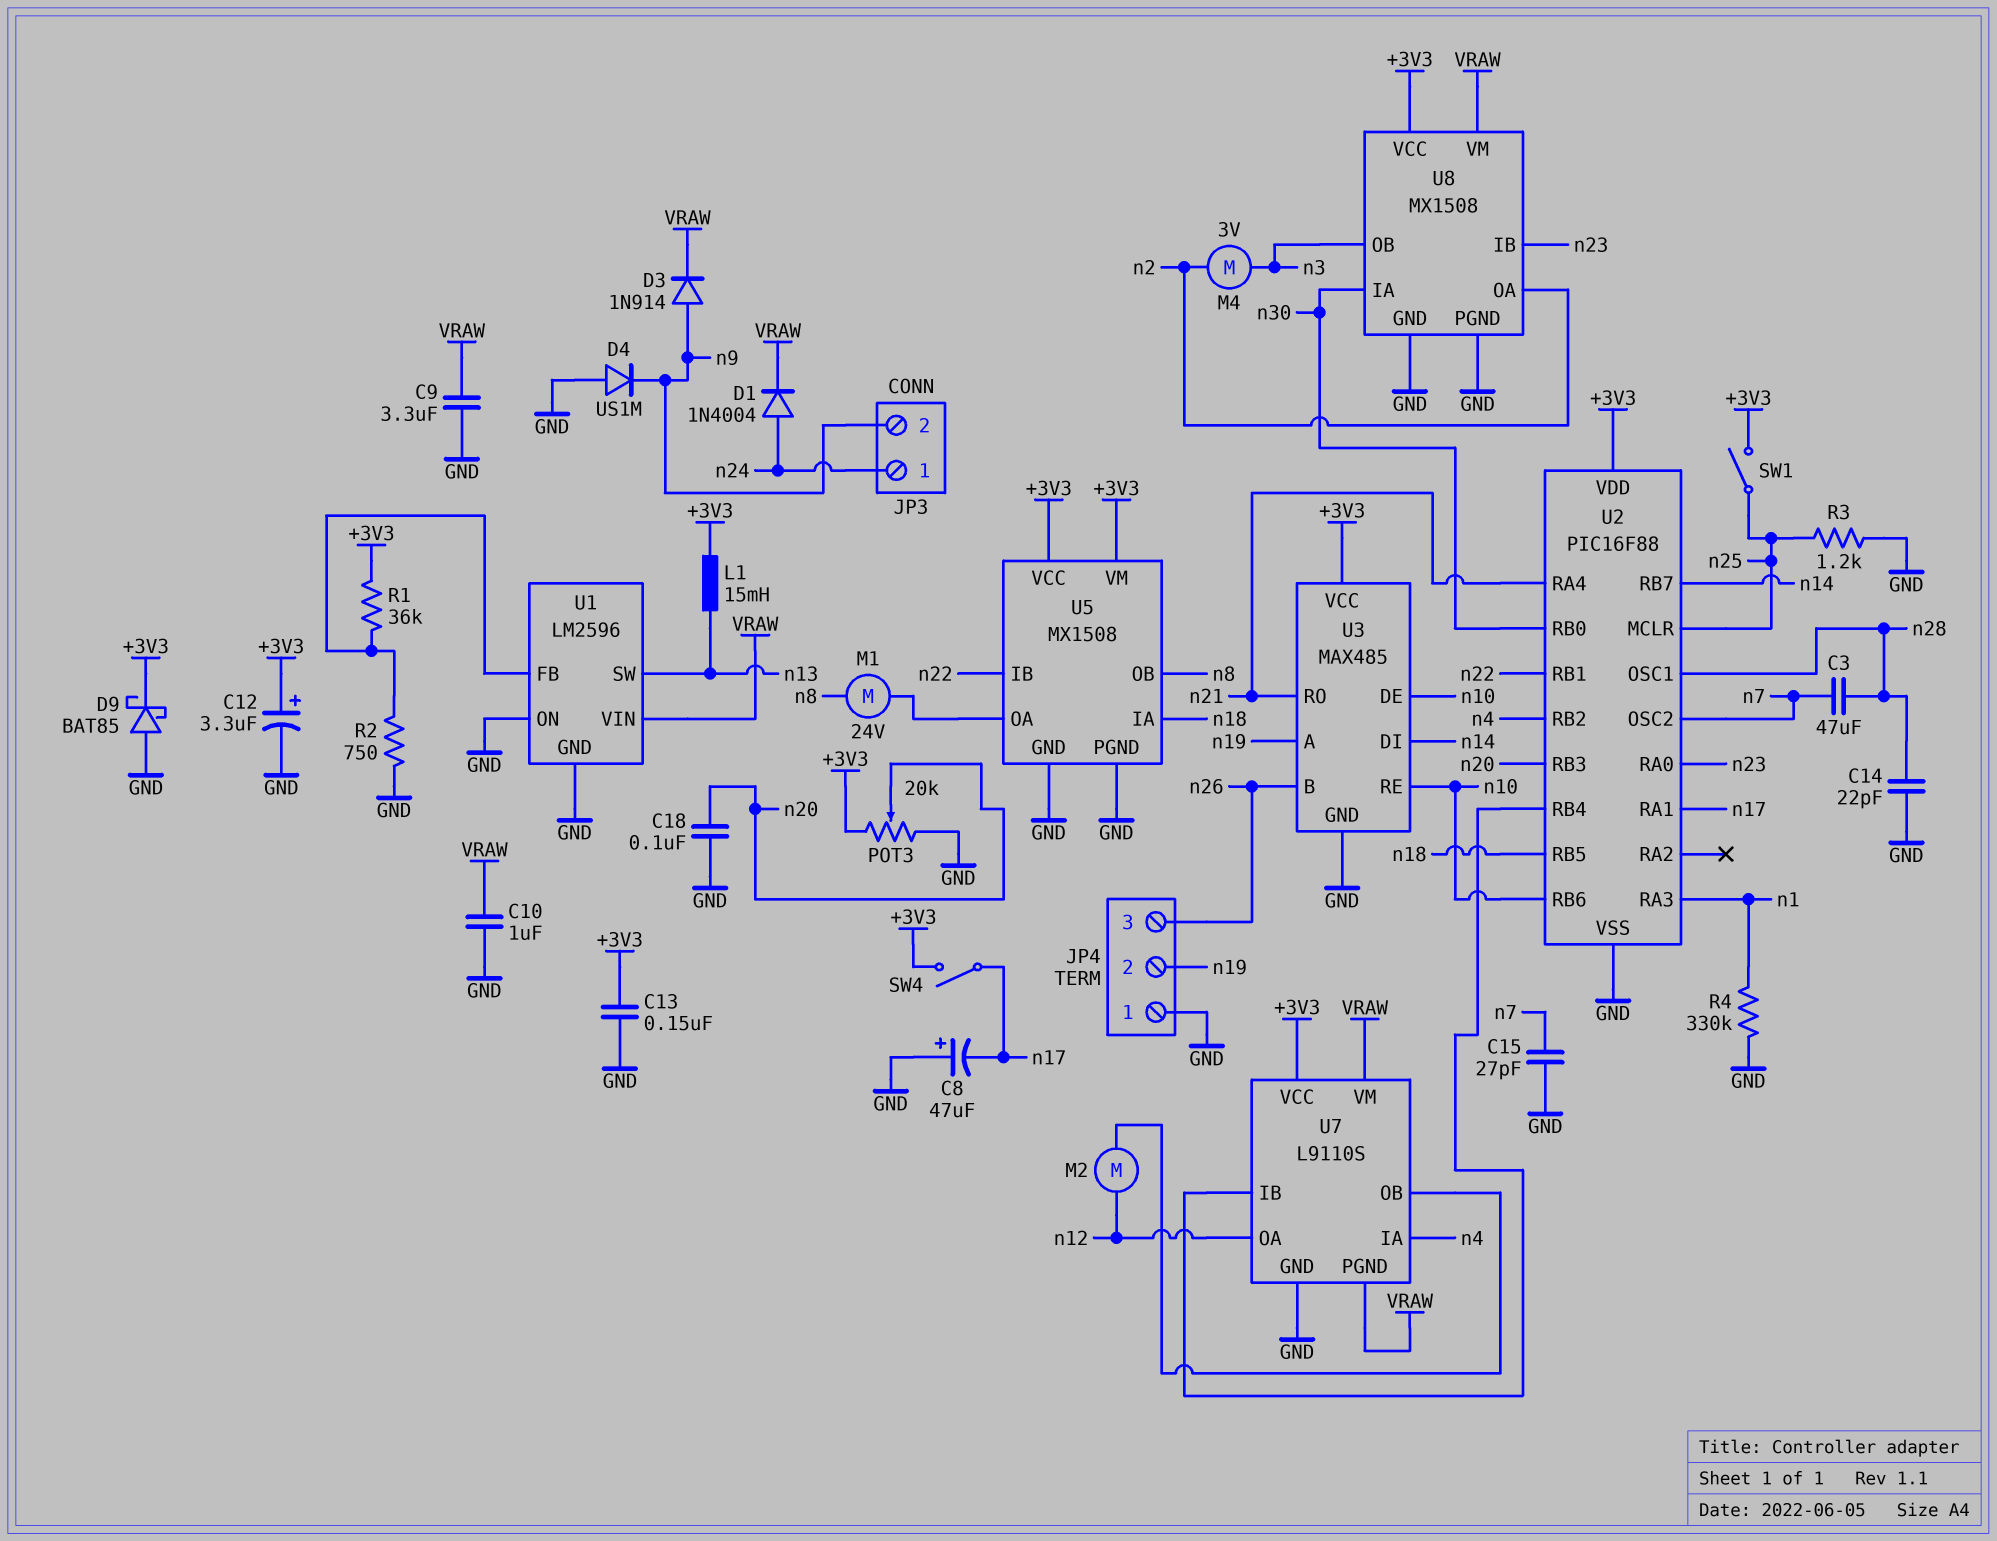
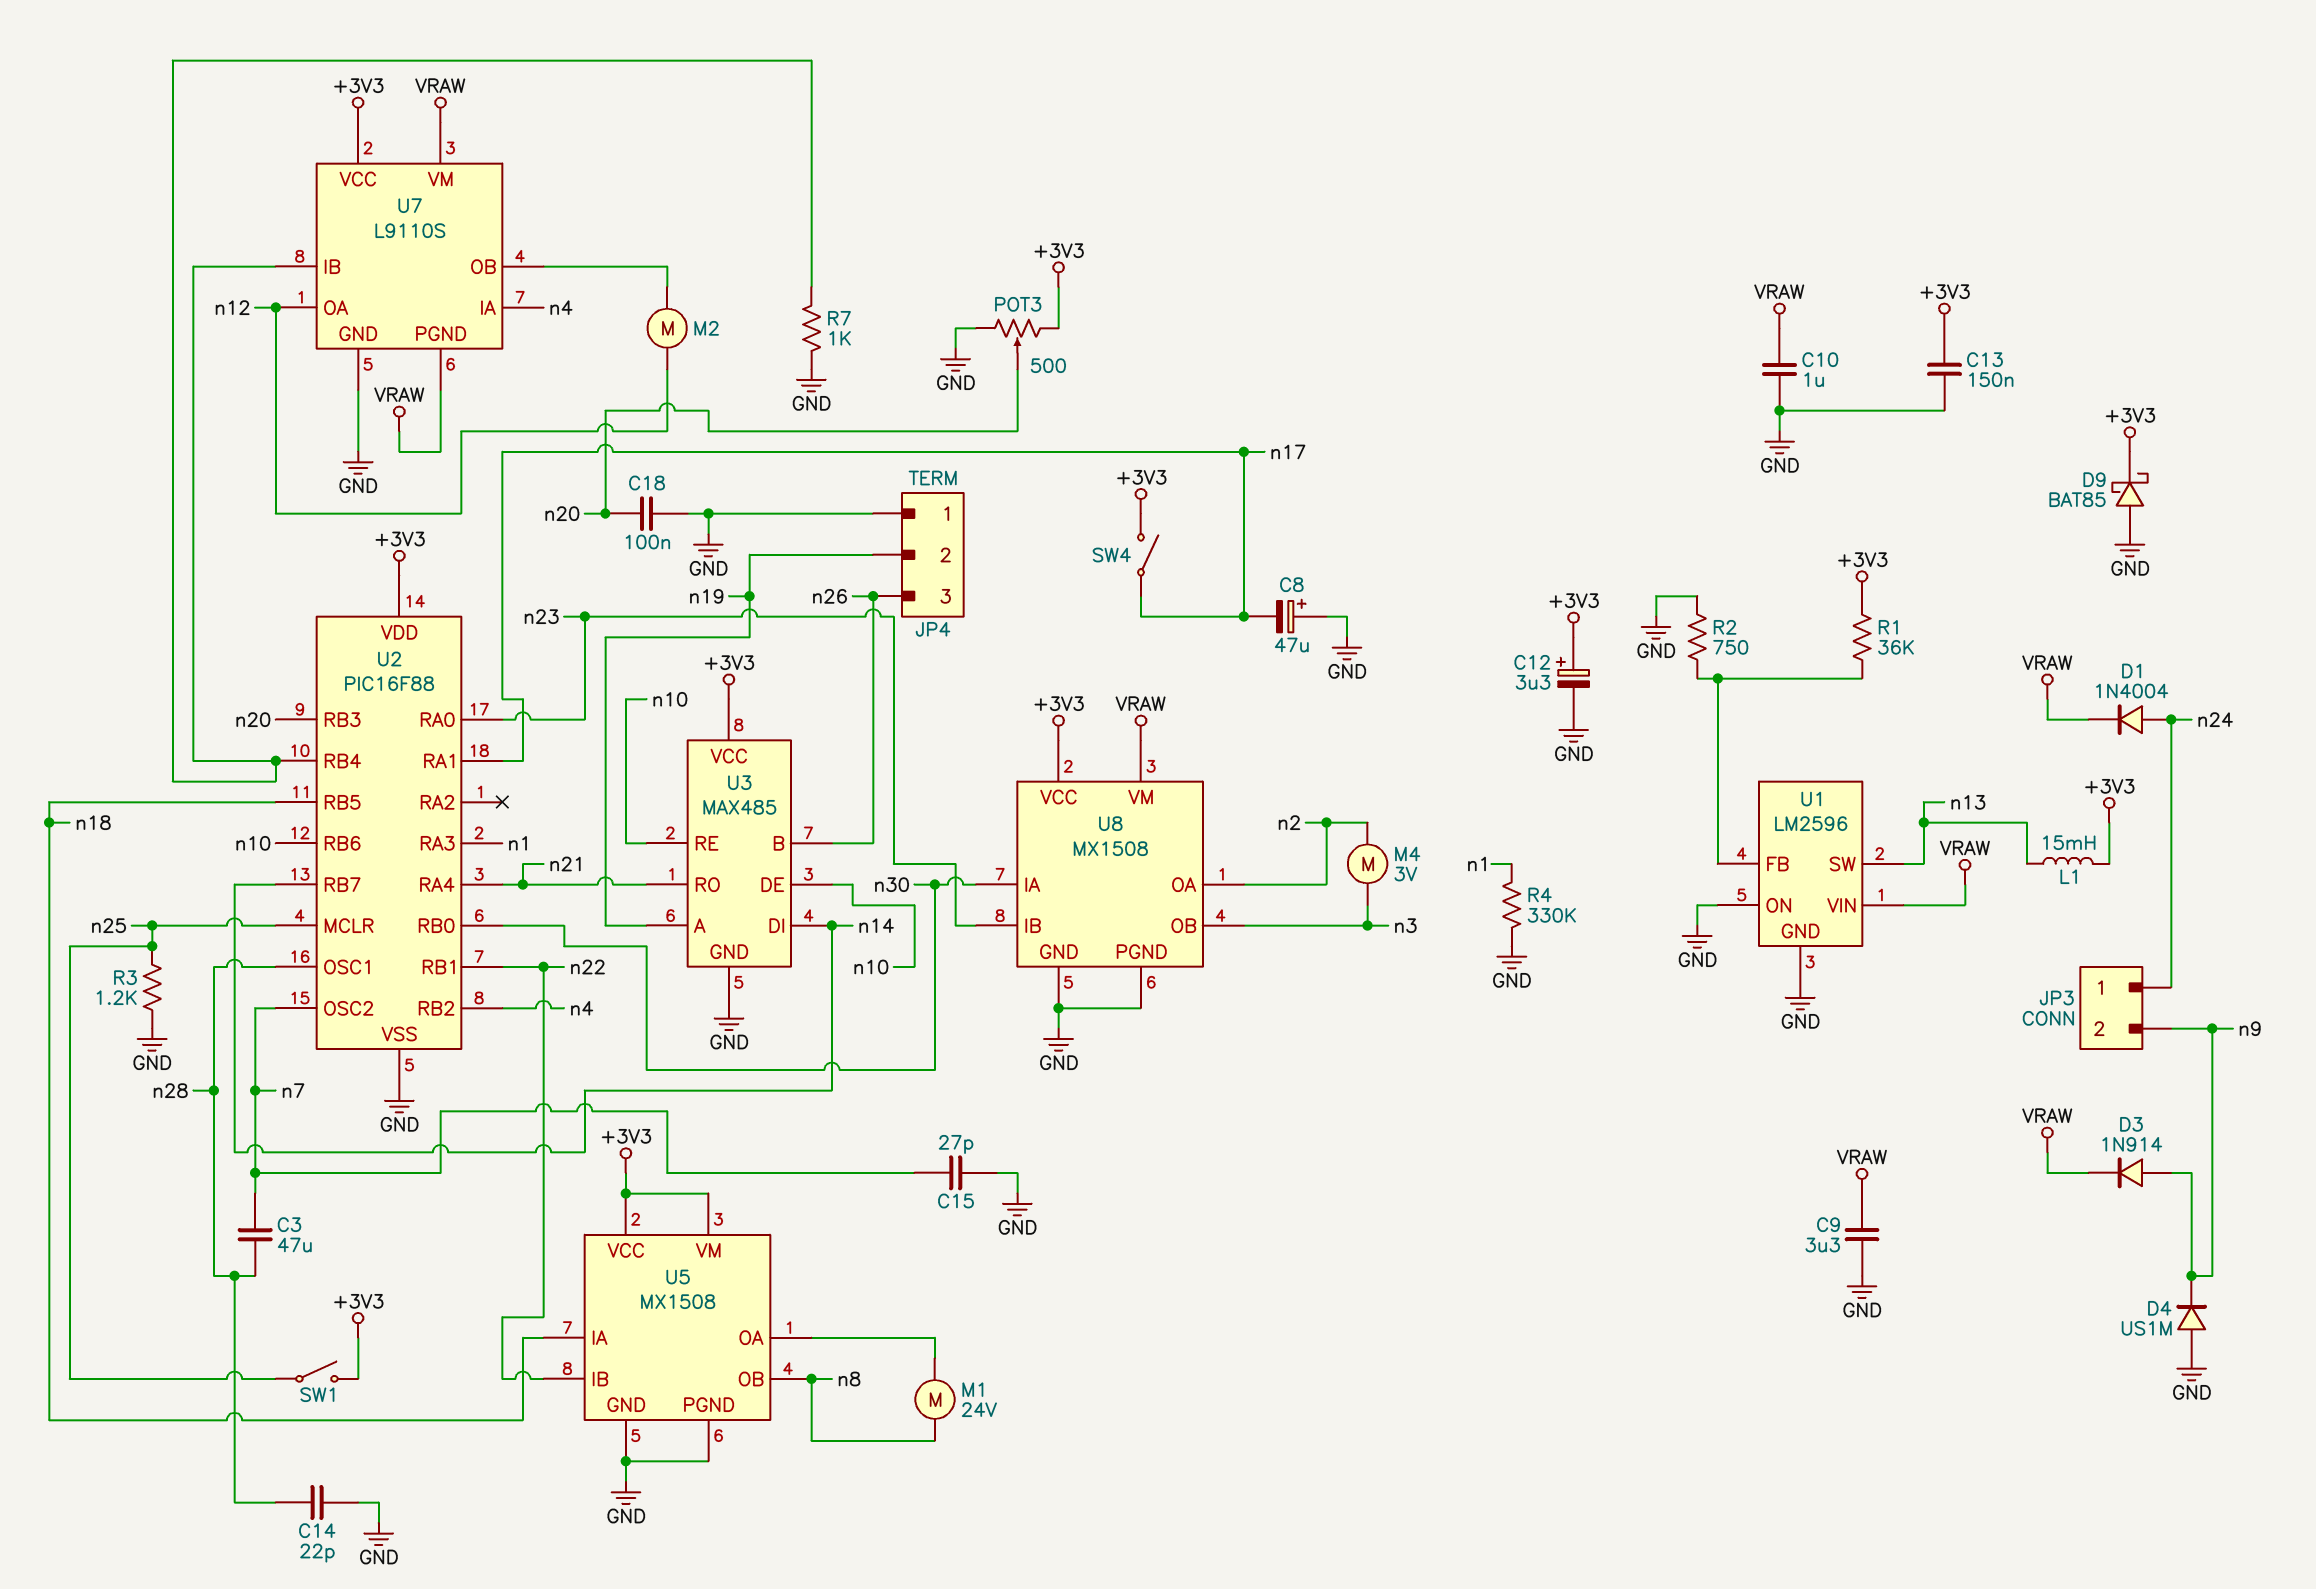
POT3: 20k (+3V3, GND, wiper n20) -> 500 (+3V3, GND, wiper n20)
R7: none -> 1k (GND, U2/RB4)

